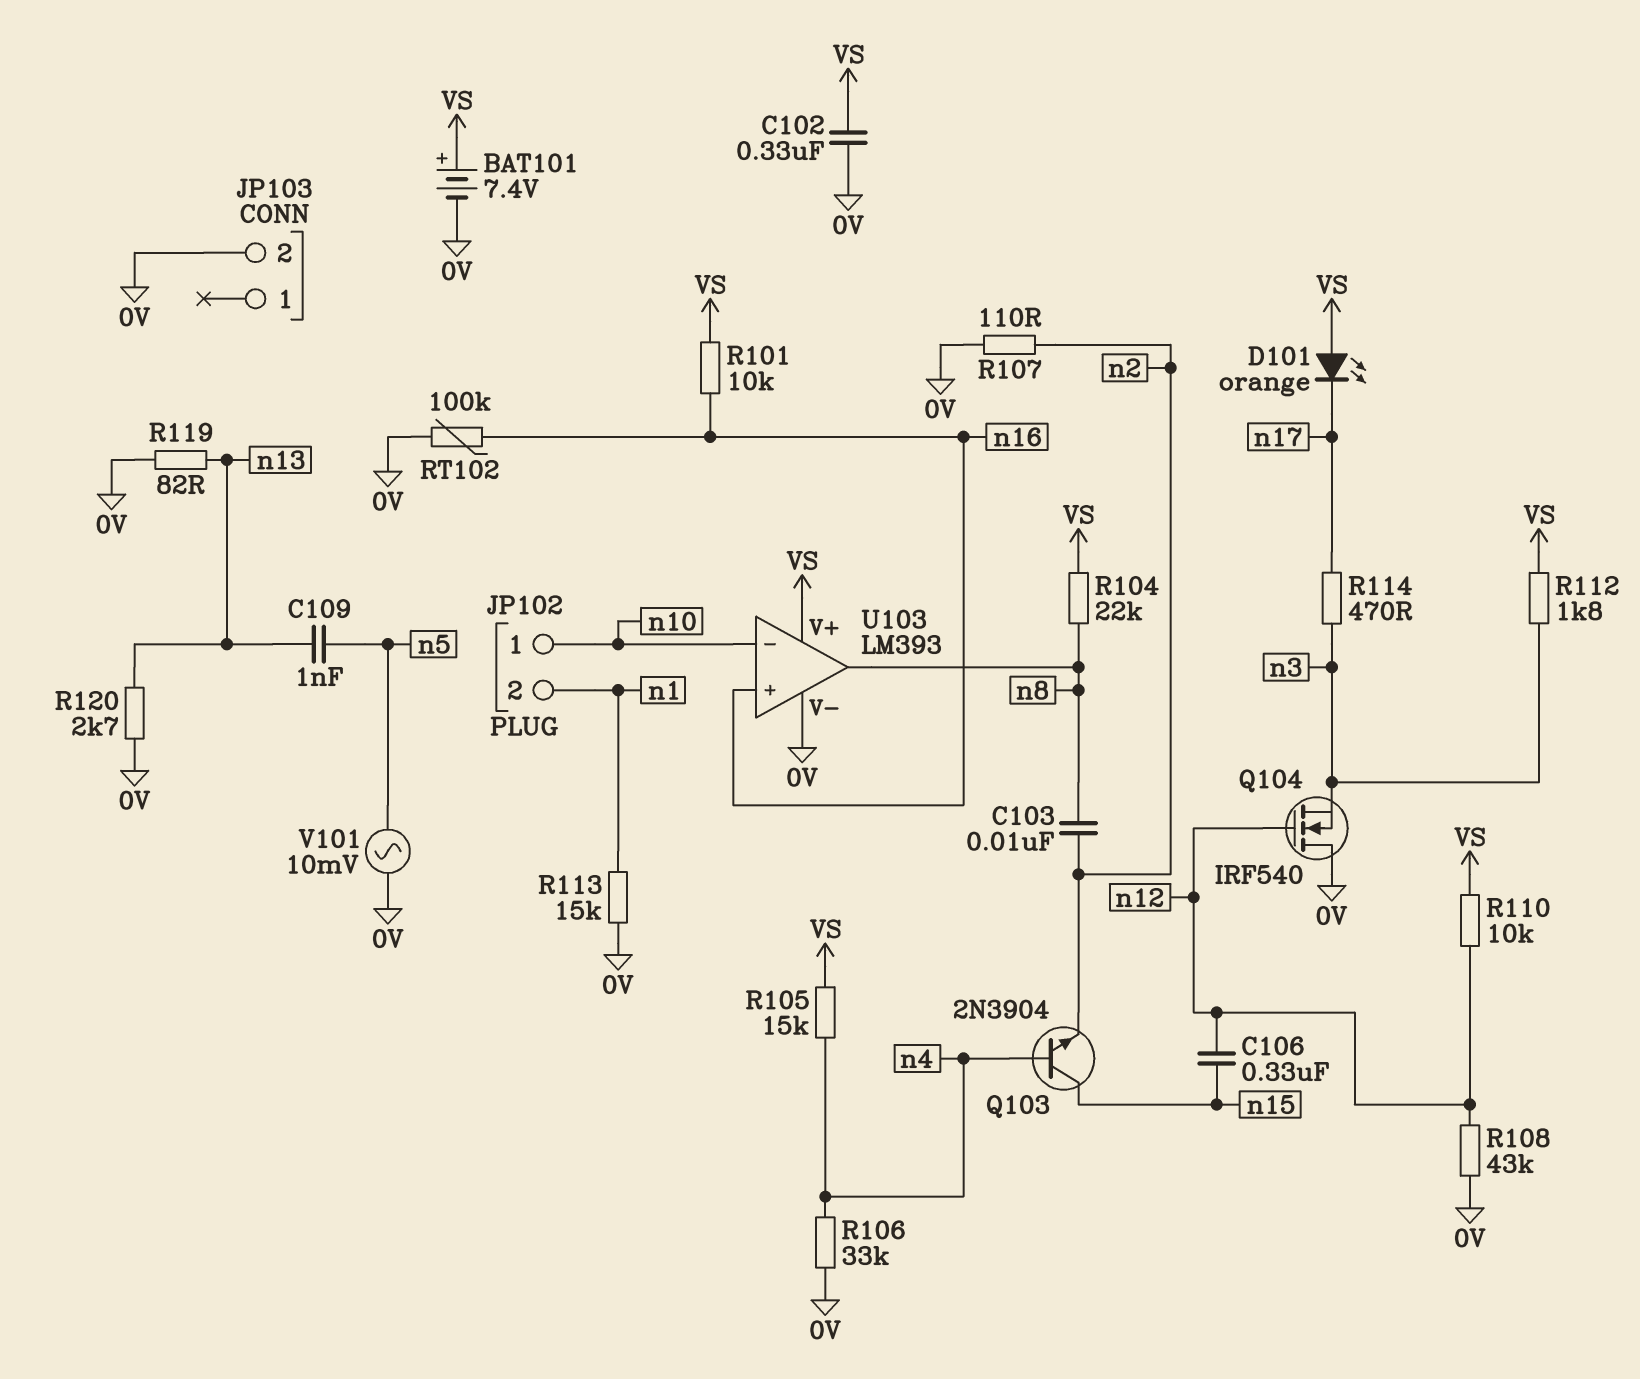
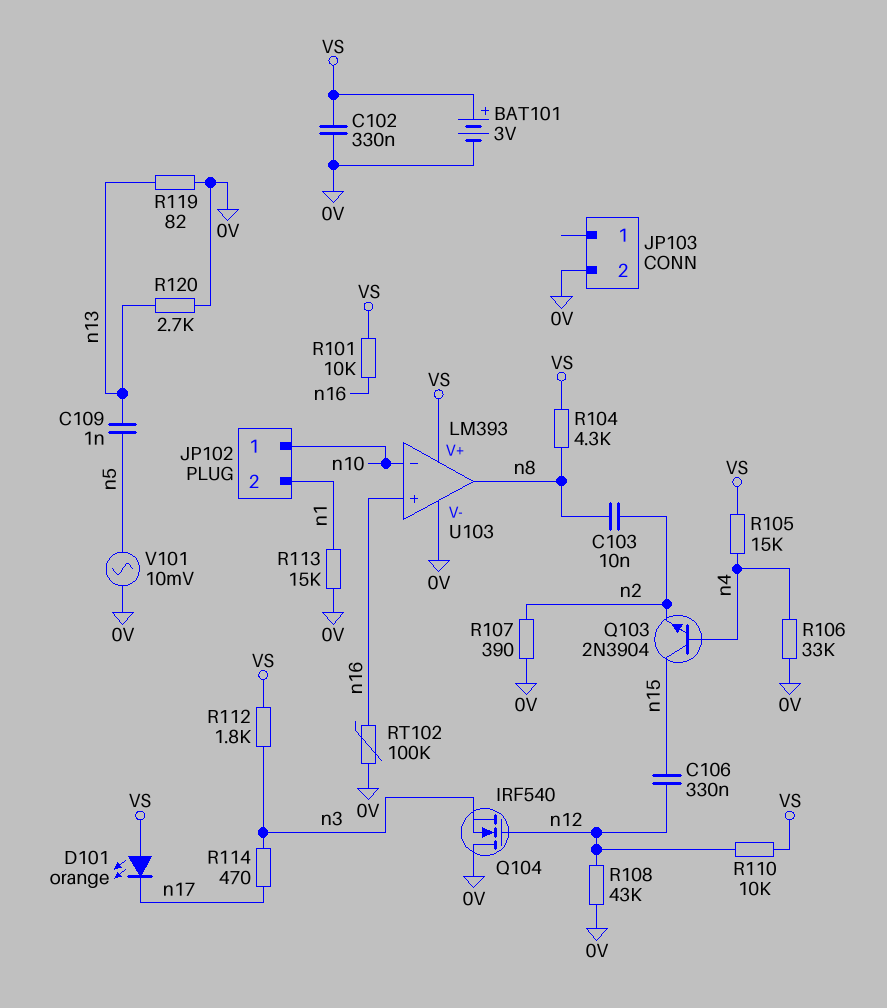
BAT101: 7.4V (plus VS, minus 0V) -> 3V (plus VS, minus 0V)
R104: 22k (VS, n8) -> 4.3k (VS, n8)
R107: 110 (0V, n2) -> 390 (0V, n2)

